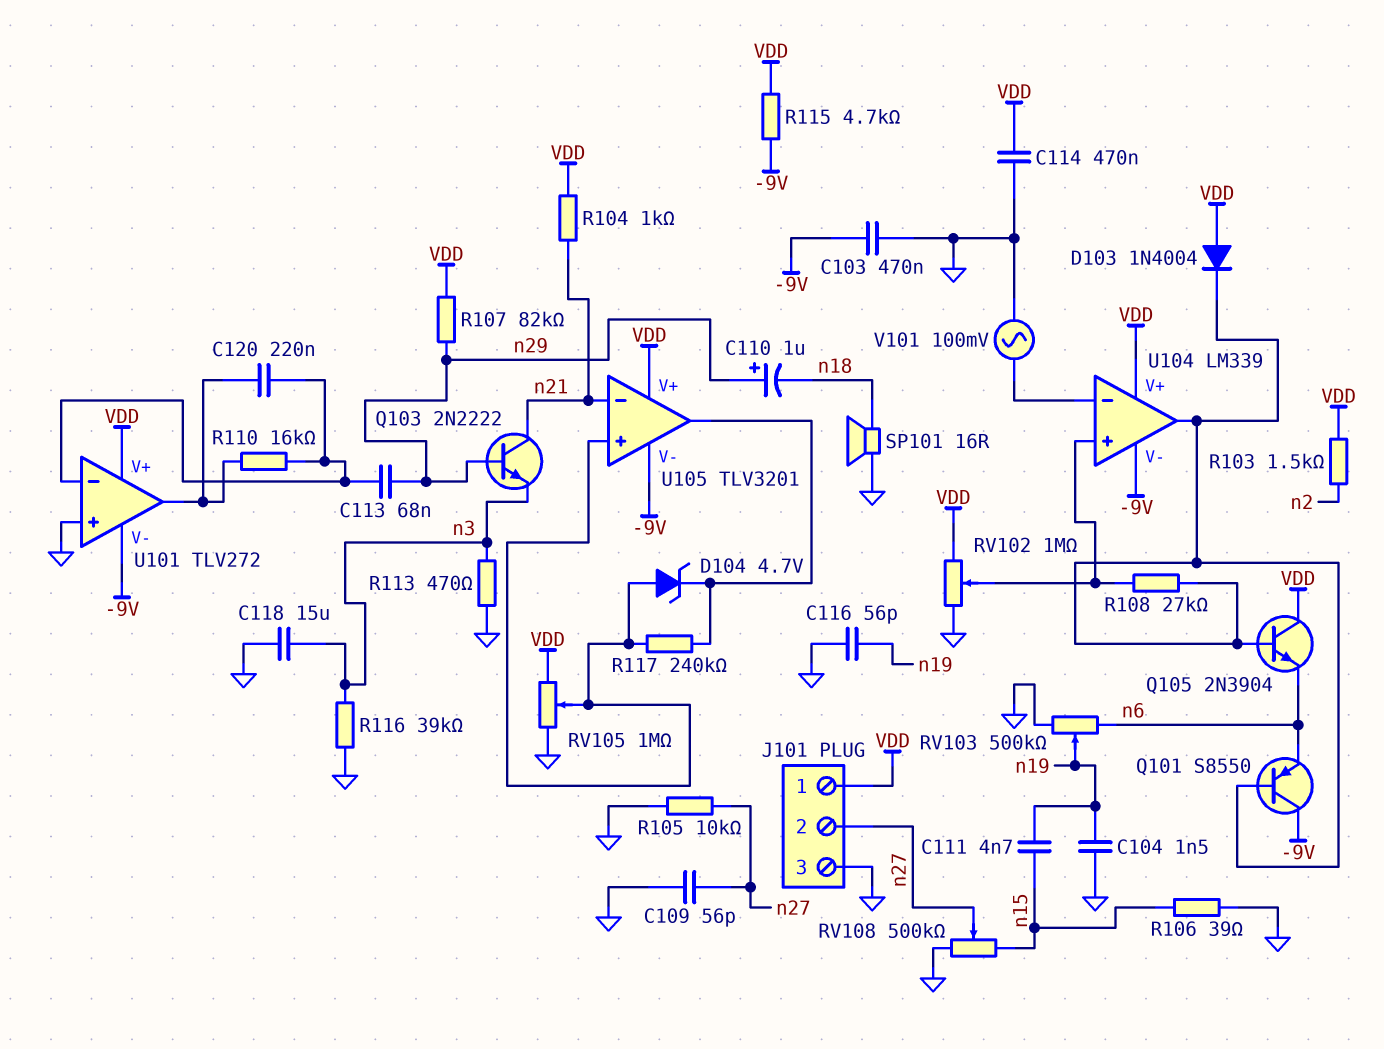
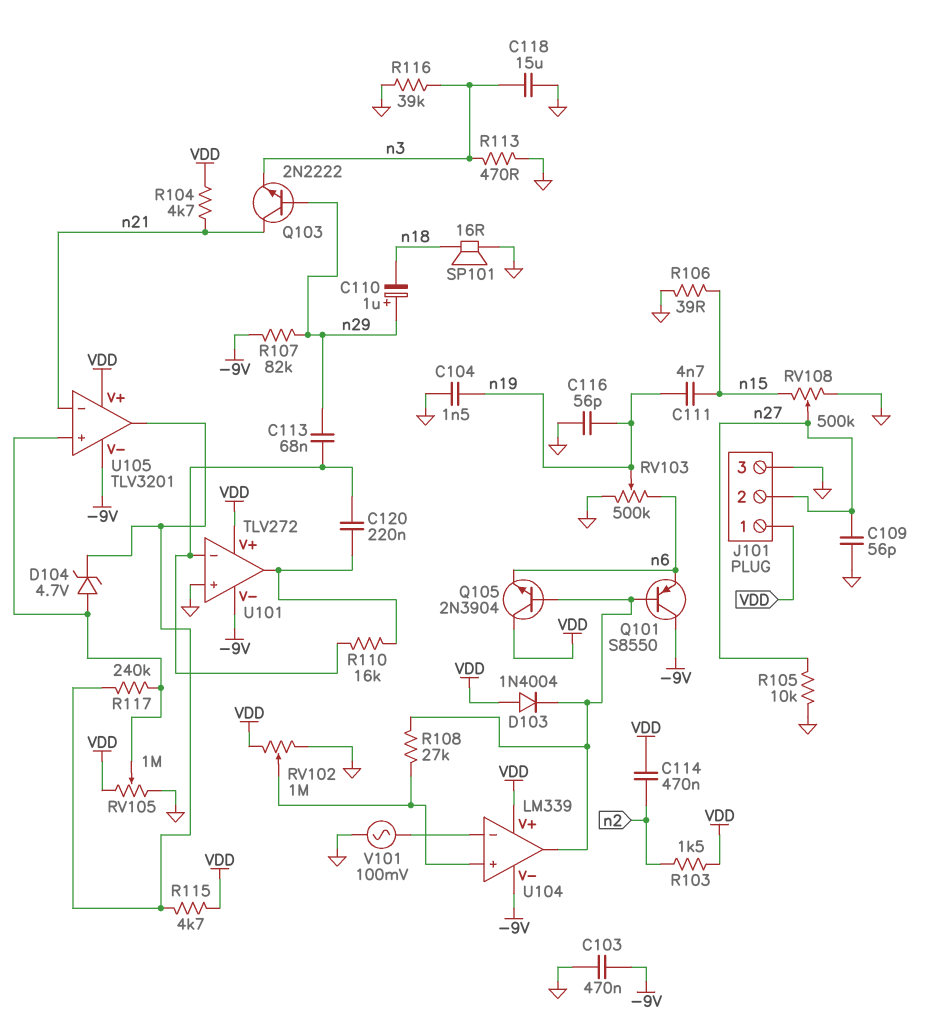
C114: 470nF (GND, VDD) -> 470nF (VDD, n2)
R104: 1k (VDD, n21) -> 4.7k (VDD, n21)
R107: 82k (VDD, n29) -> 82k (-9V, n29)
R115: 4.7k (-9V, VDD) -> 4.7k (U105/out, VDD)

